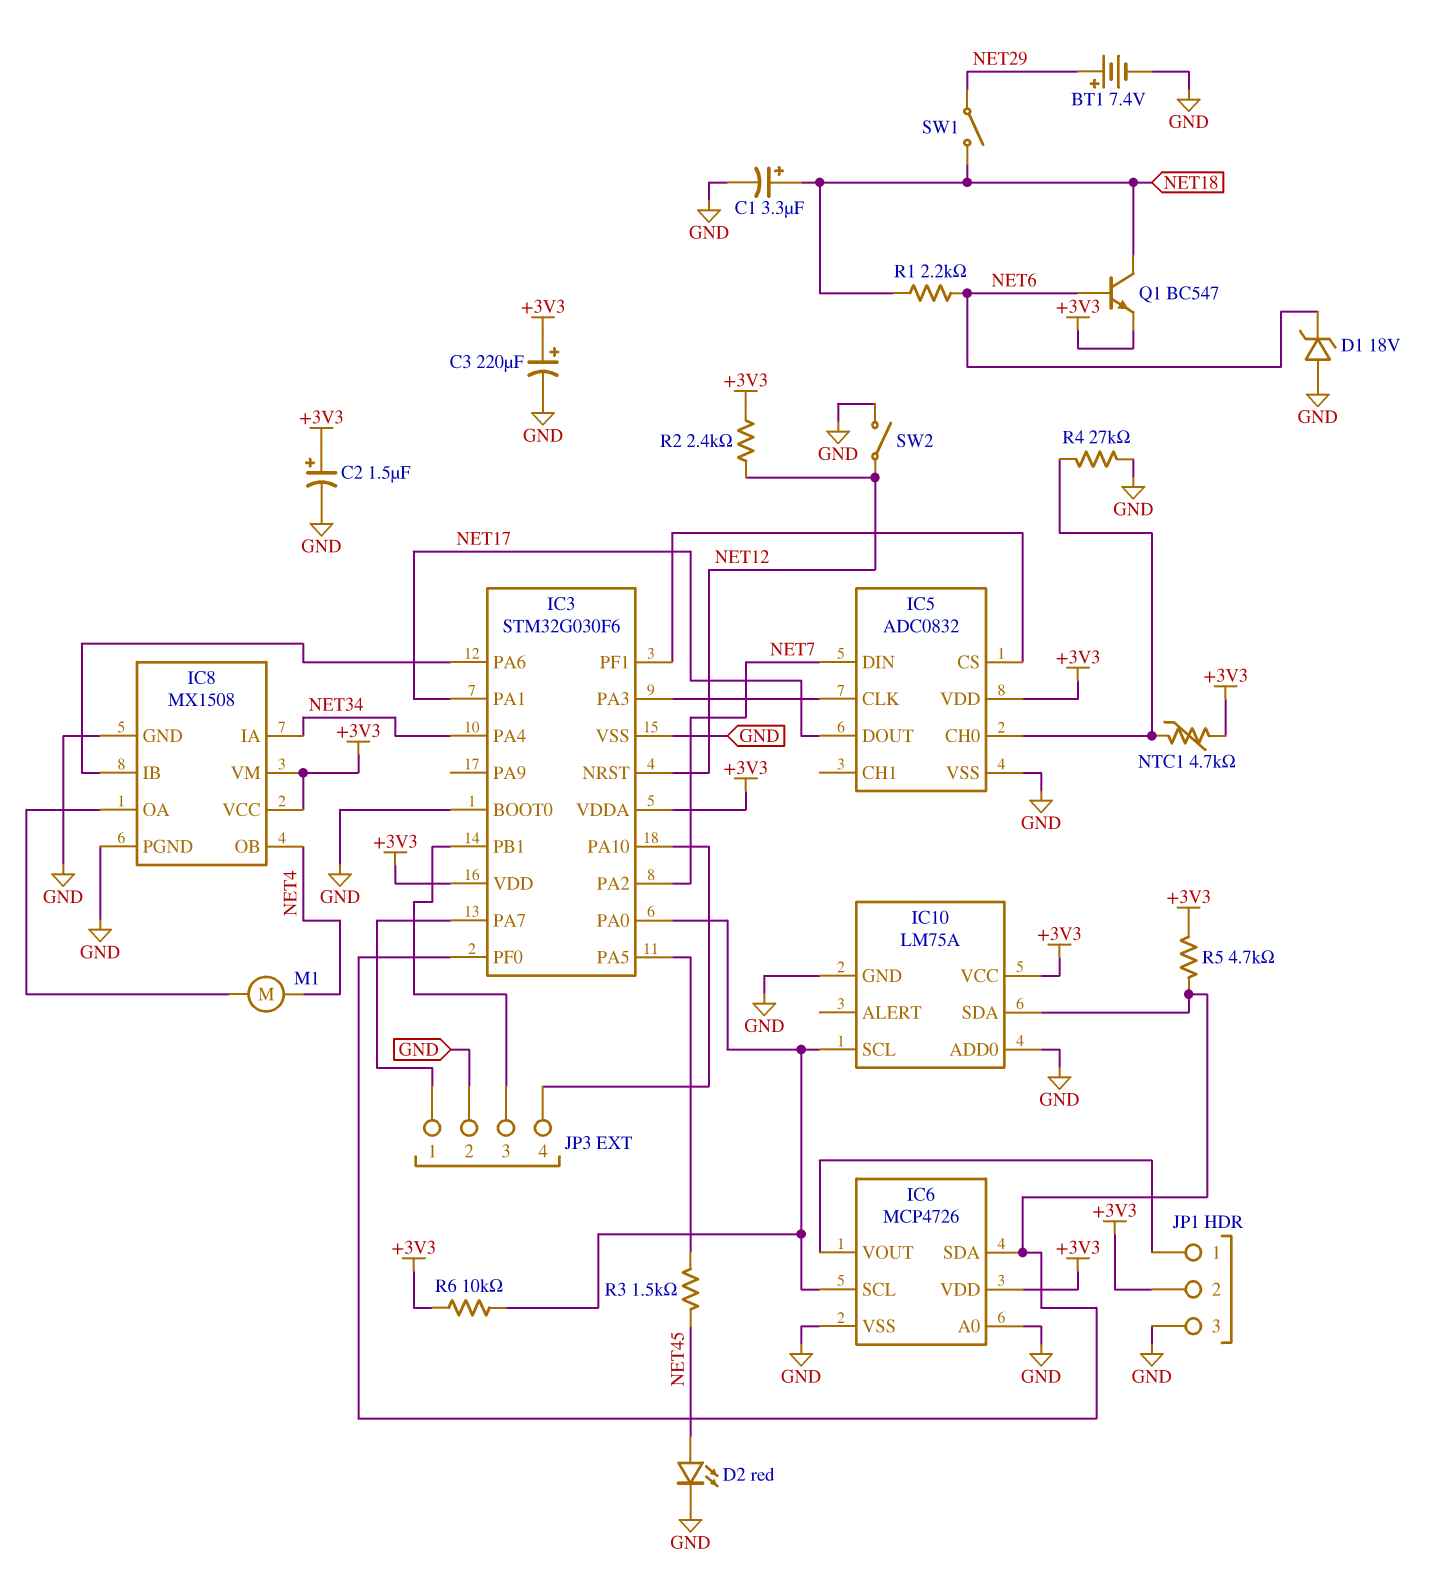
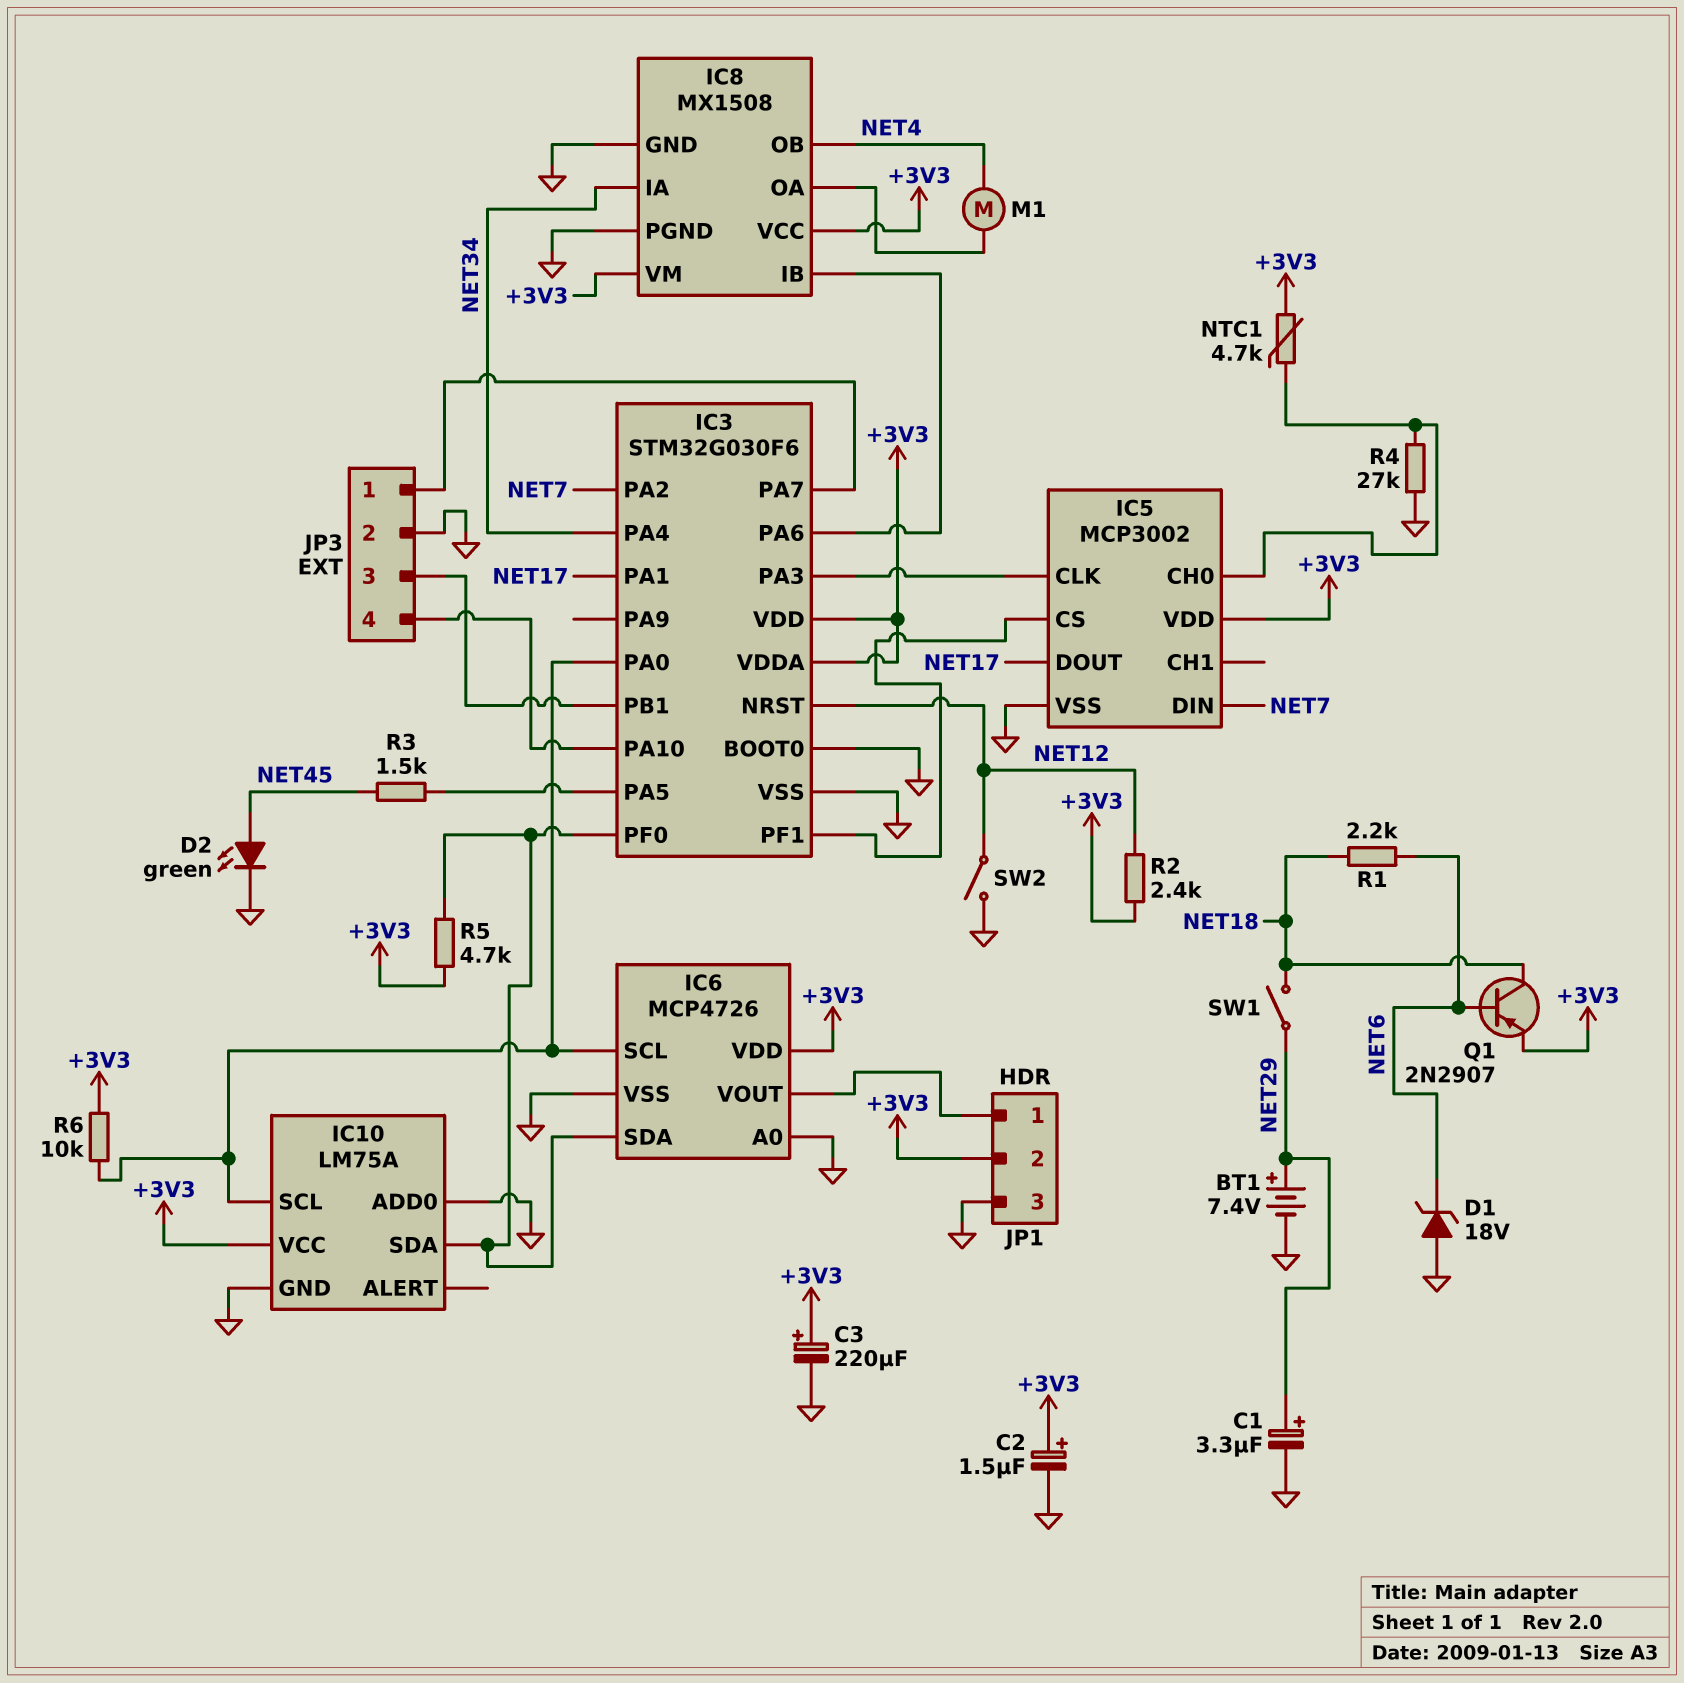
C1: 3.3uF (plus NET18, minus GND) -> 3.3uF (plus NET29, minus GND)
D2: LED red (A NET45, K GND) -> LED green (A NET45, K GND)
IC5: ADC0832 -> MCP3002
Q1: NPN BC547 (B NET6, C NET18, E +3V3) -> PNP 2N2907 (B NET6, C NET18, E +3V3)

